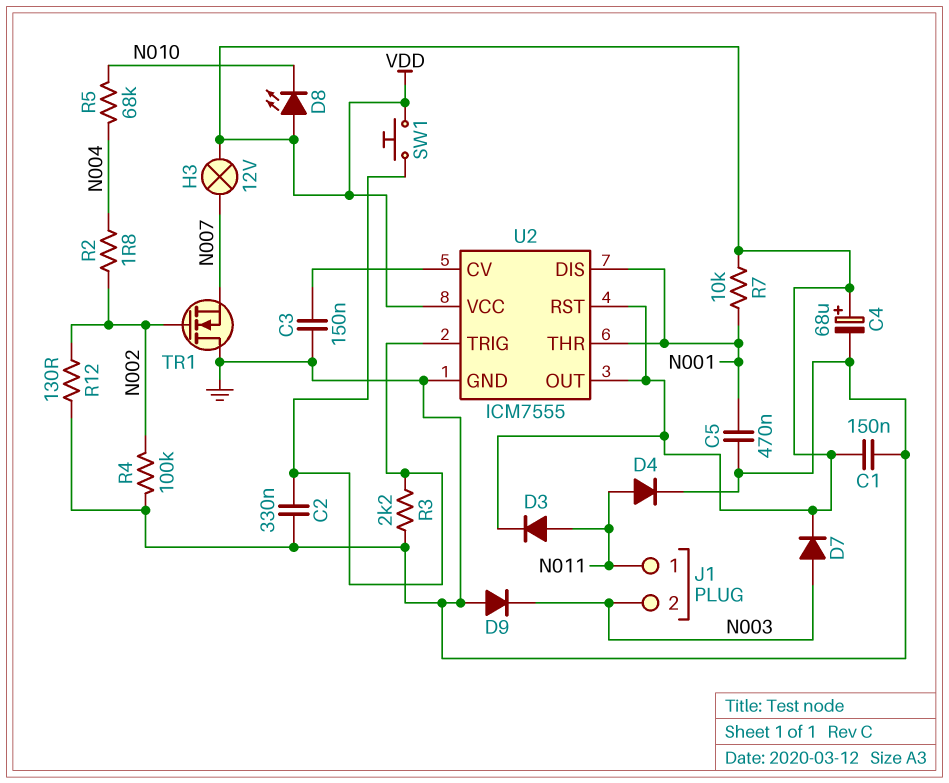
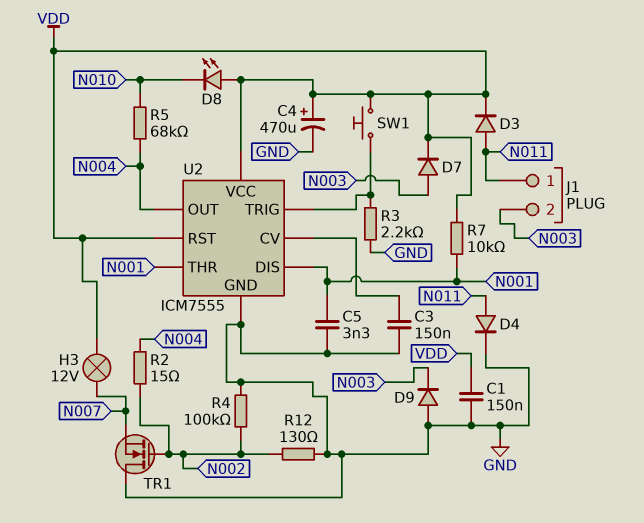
C2: 330nF (GND, U2/TRIG) -> none
C4: 68uF (plus VDD, minus GND) -> 470uF (plus VDD, minus GND)
C5: 470nF (GND, N001) -> 3.3nF (GND, N001)
R2: 1.8 (N002, N004) -> 15 (N002, N004)
U2 pin OUT: VDD -> N004

